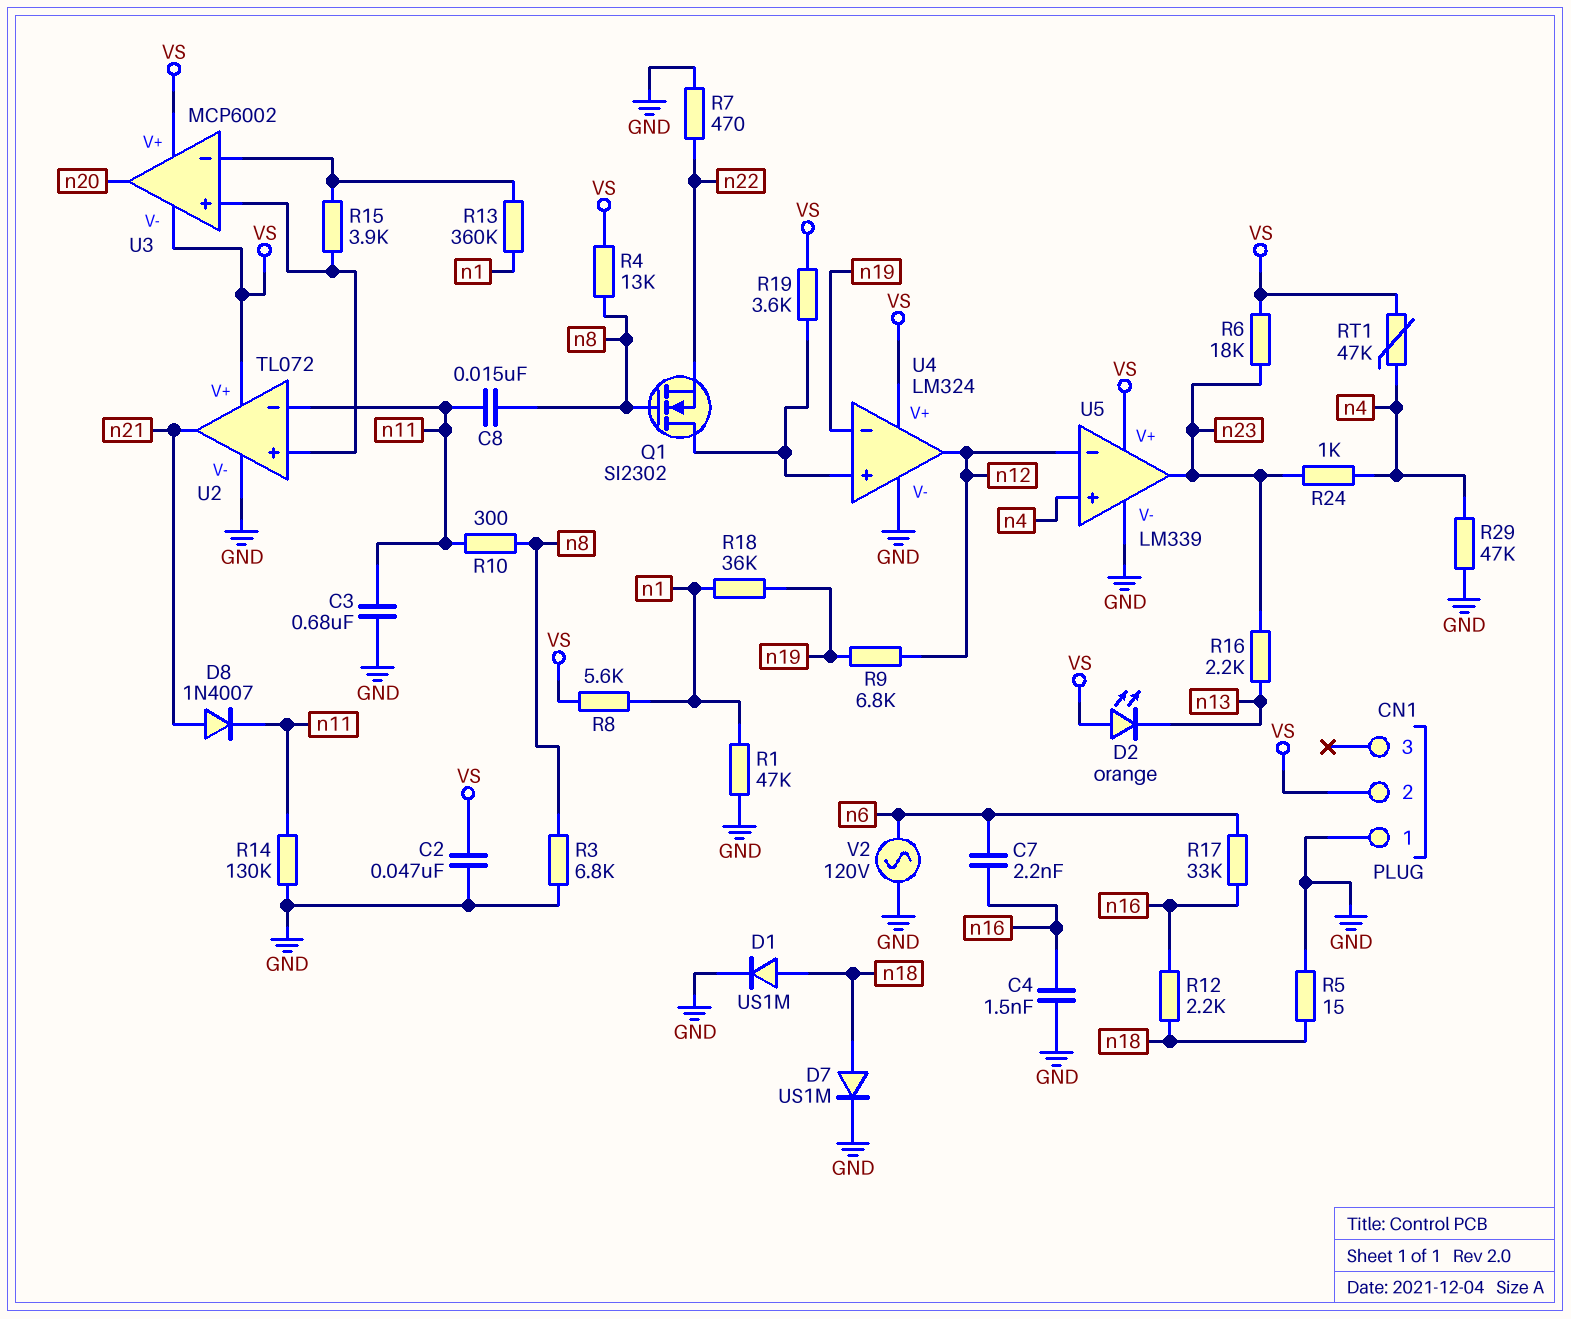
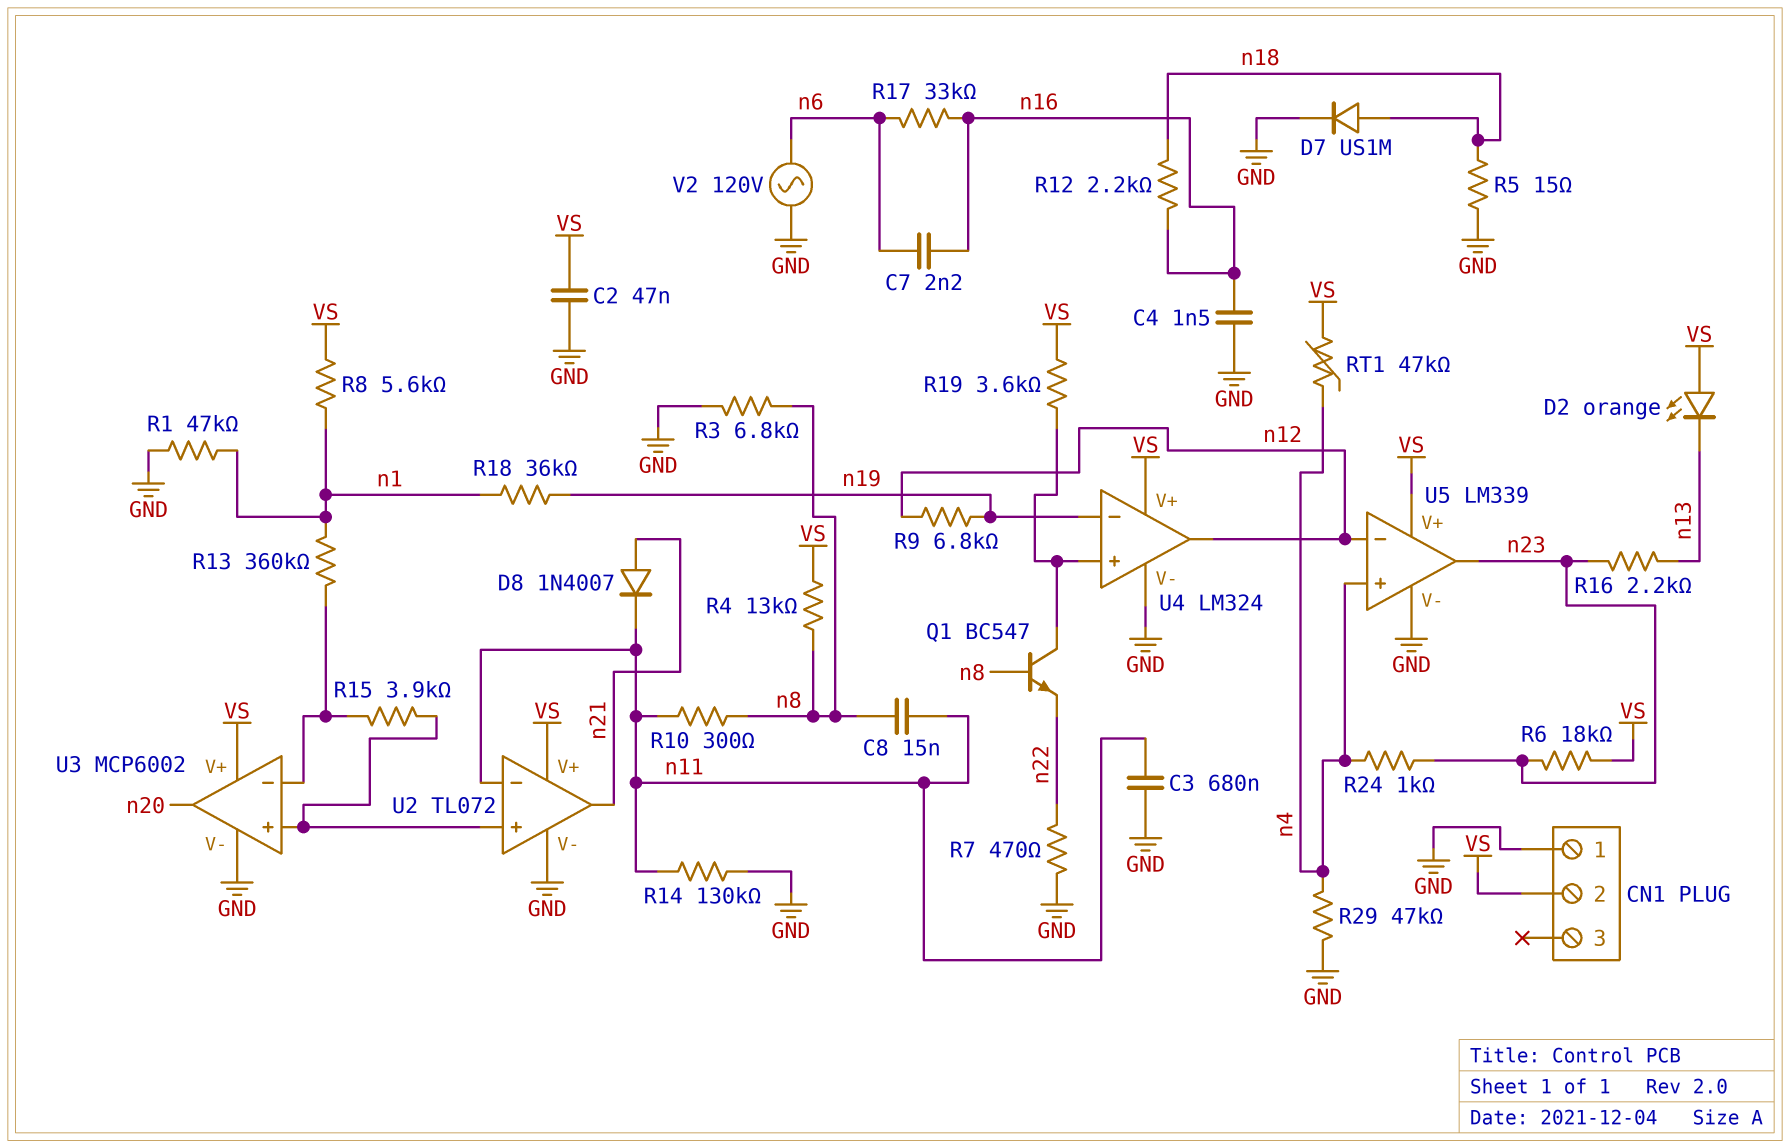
D1: diode US1M (A n18, K GND) -> none
Q1: NMOS SI2302 (G n8, D U4/in+, S n22) -> NPN BC547 (B n8, C U4/in+, E n22)
U3 pin V-: VS -> GND

